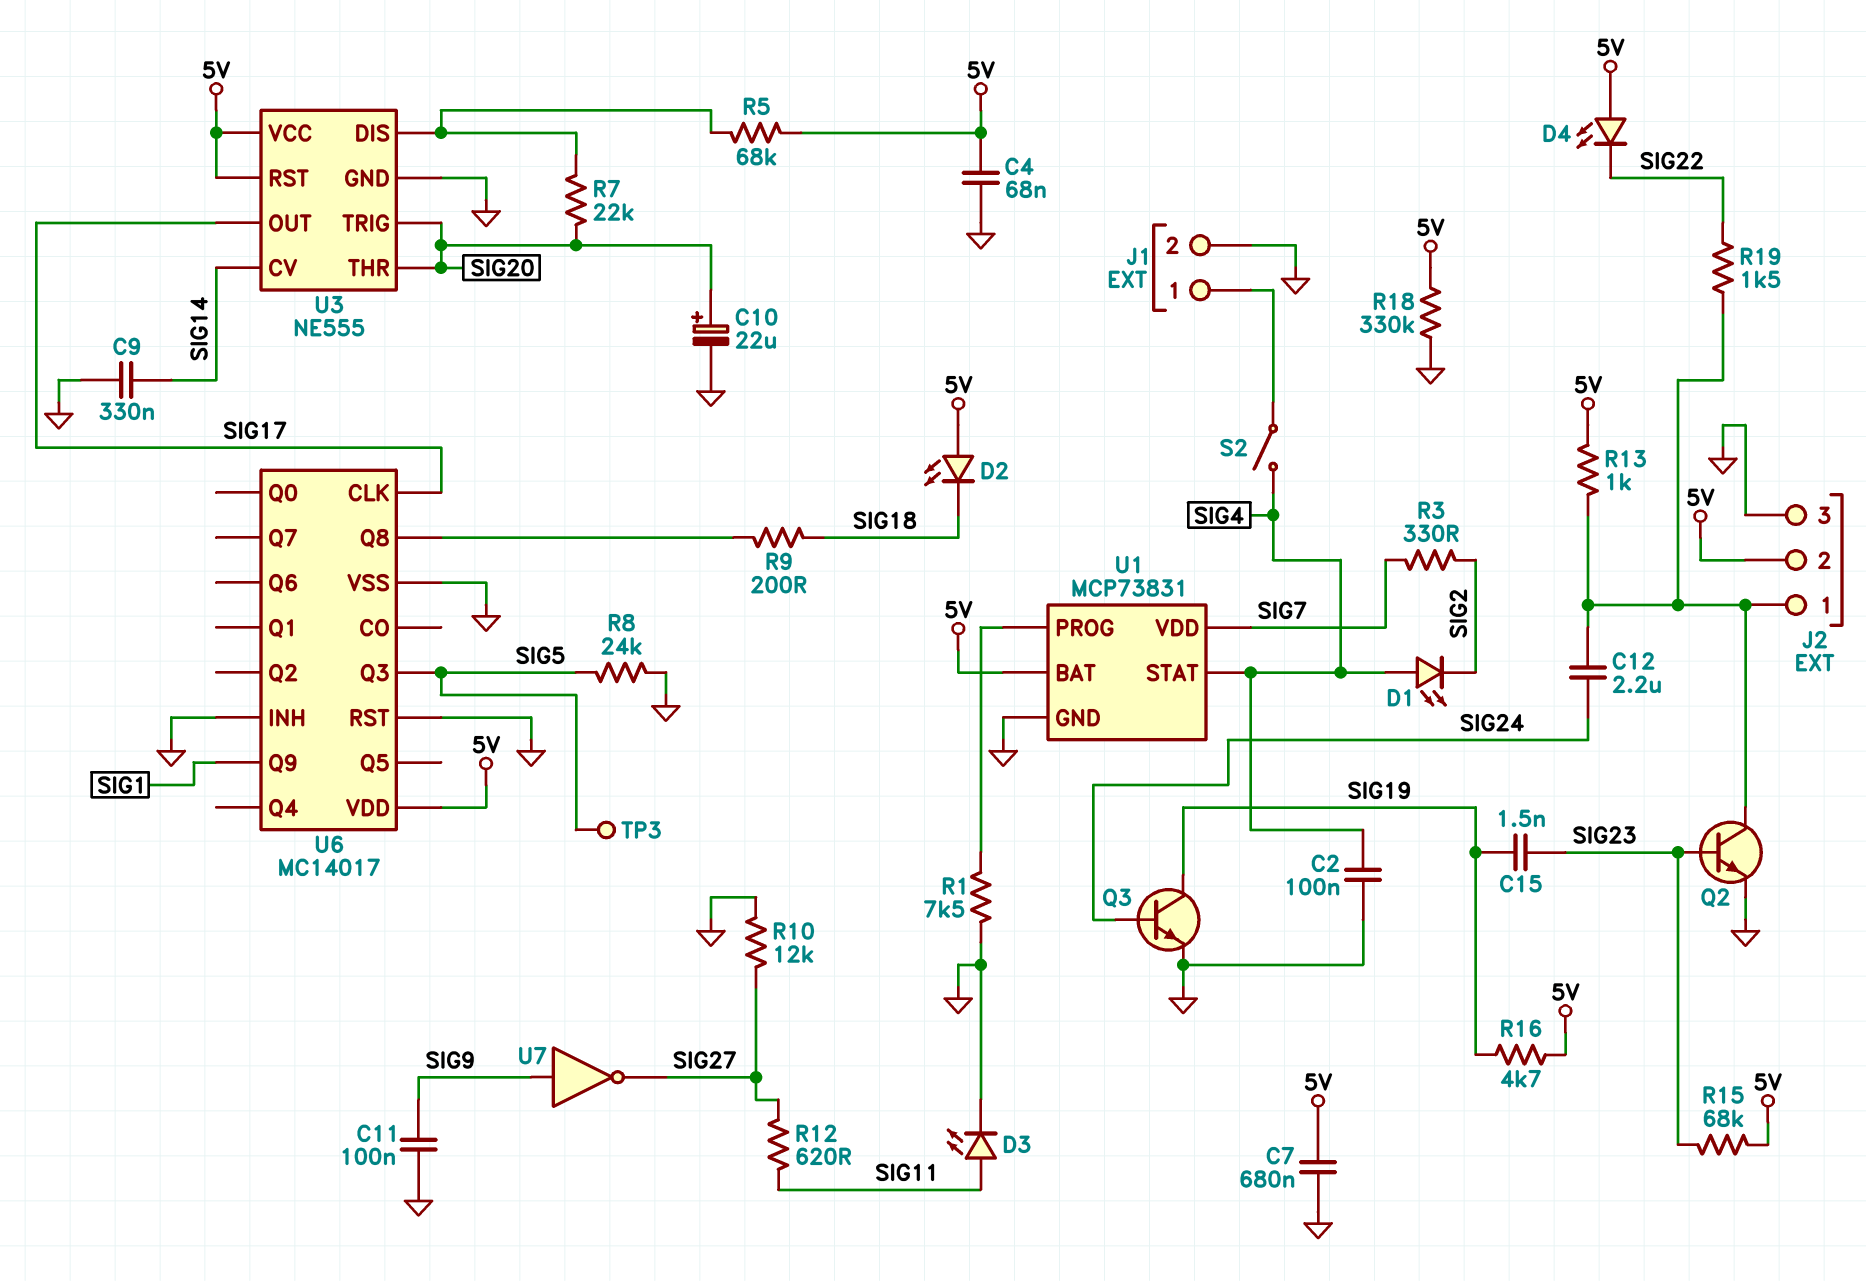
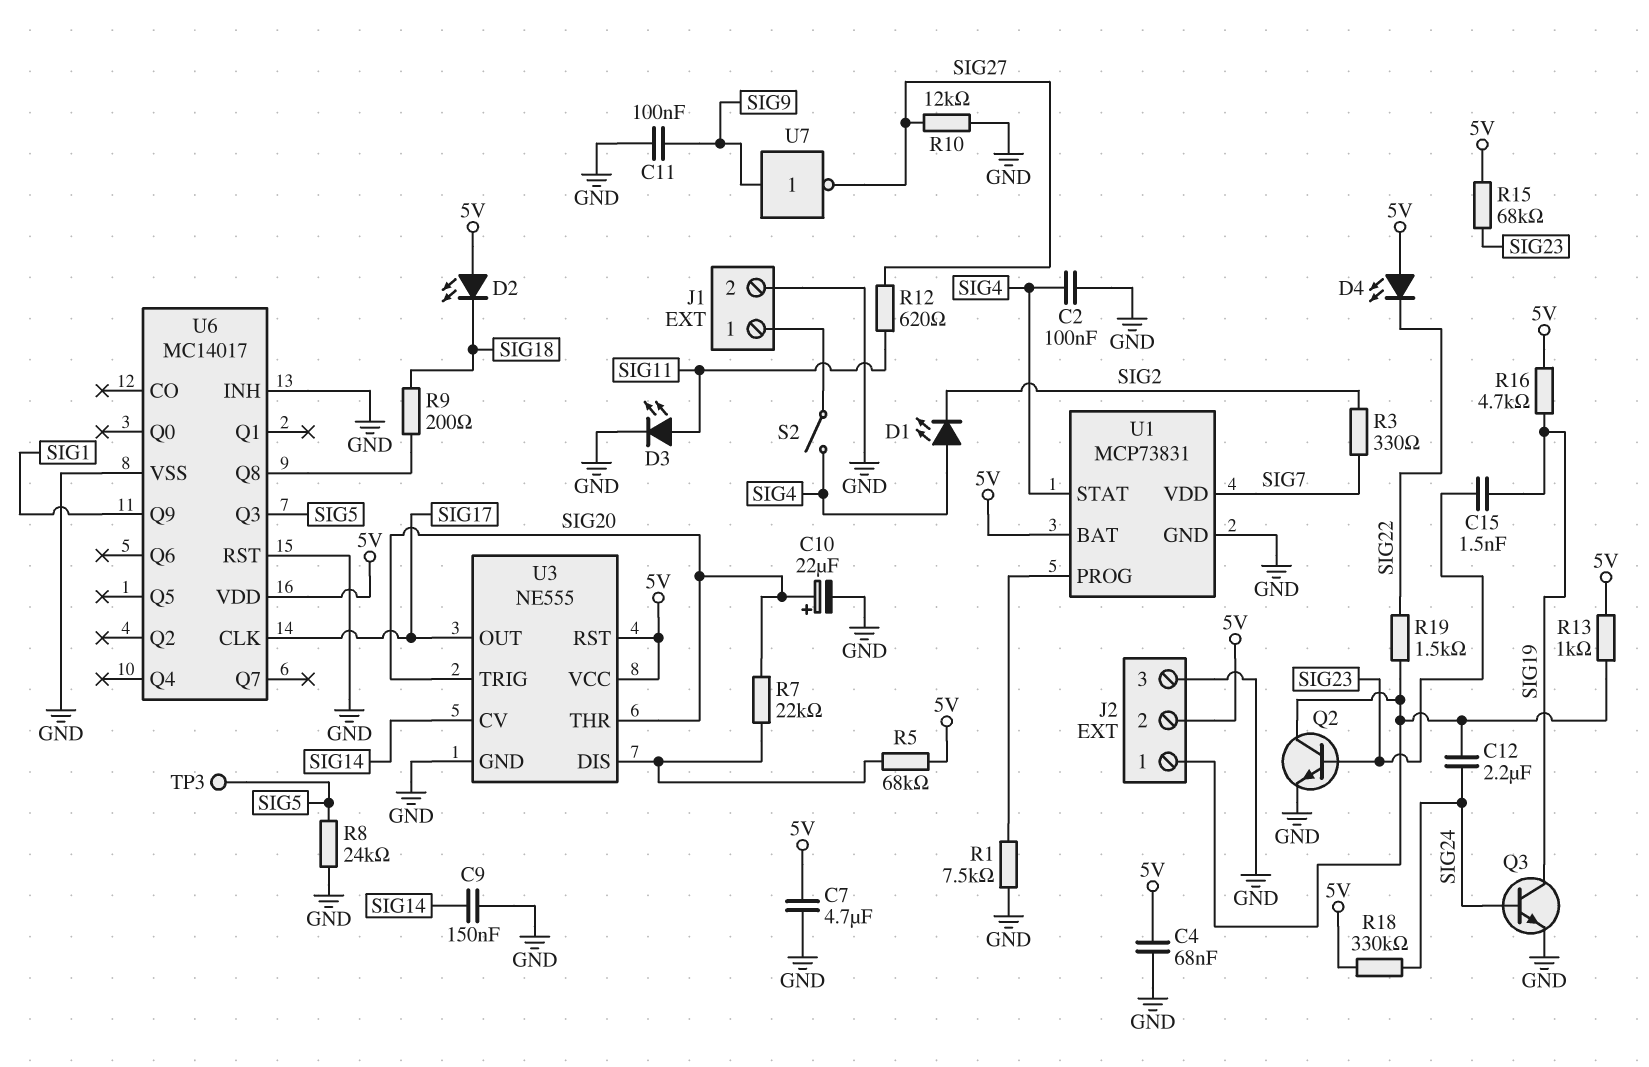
C7: 680nF (5V, GND) -> 4.7uF (5V, GND)
C9: 330nF (GND, SIG14) -> 150nF (GND, SIG14)
R18: 330k (5V, GND) -> 330k (5V, SIG24)

